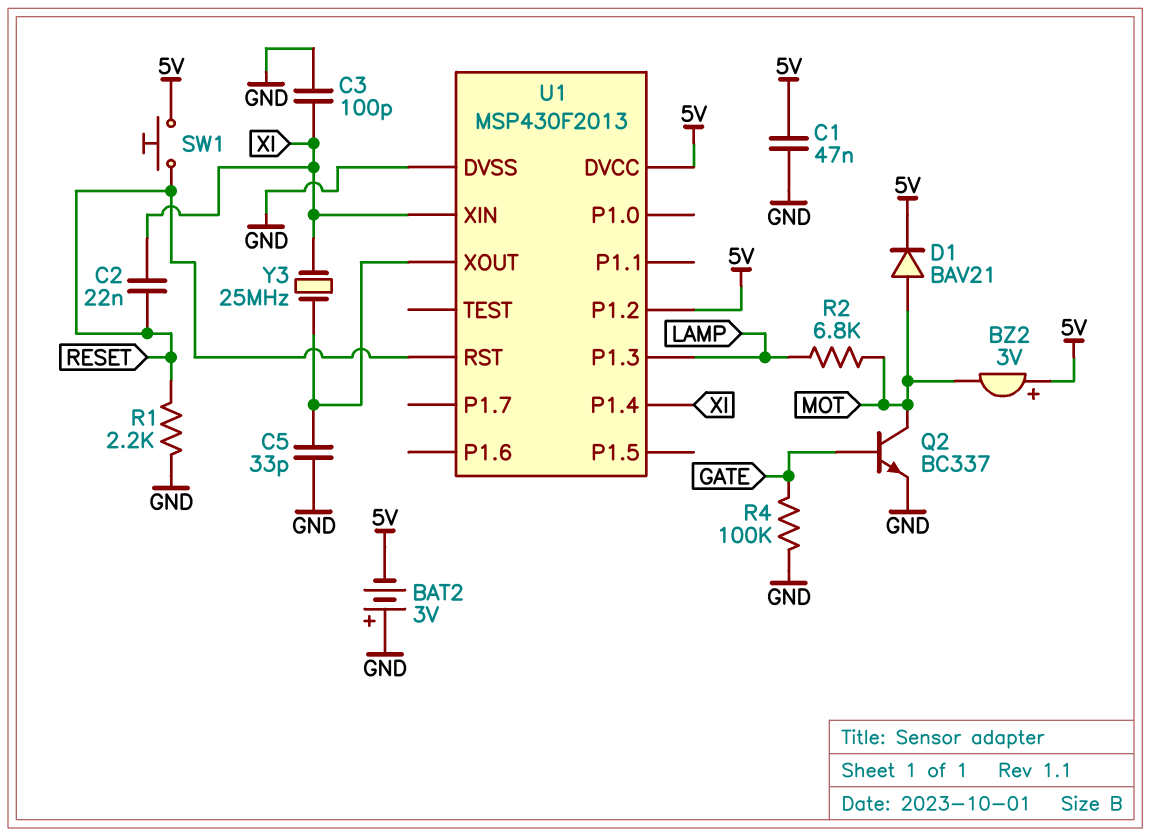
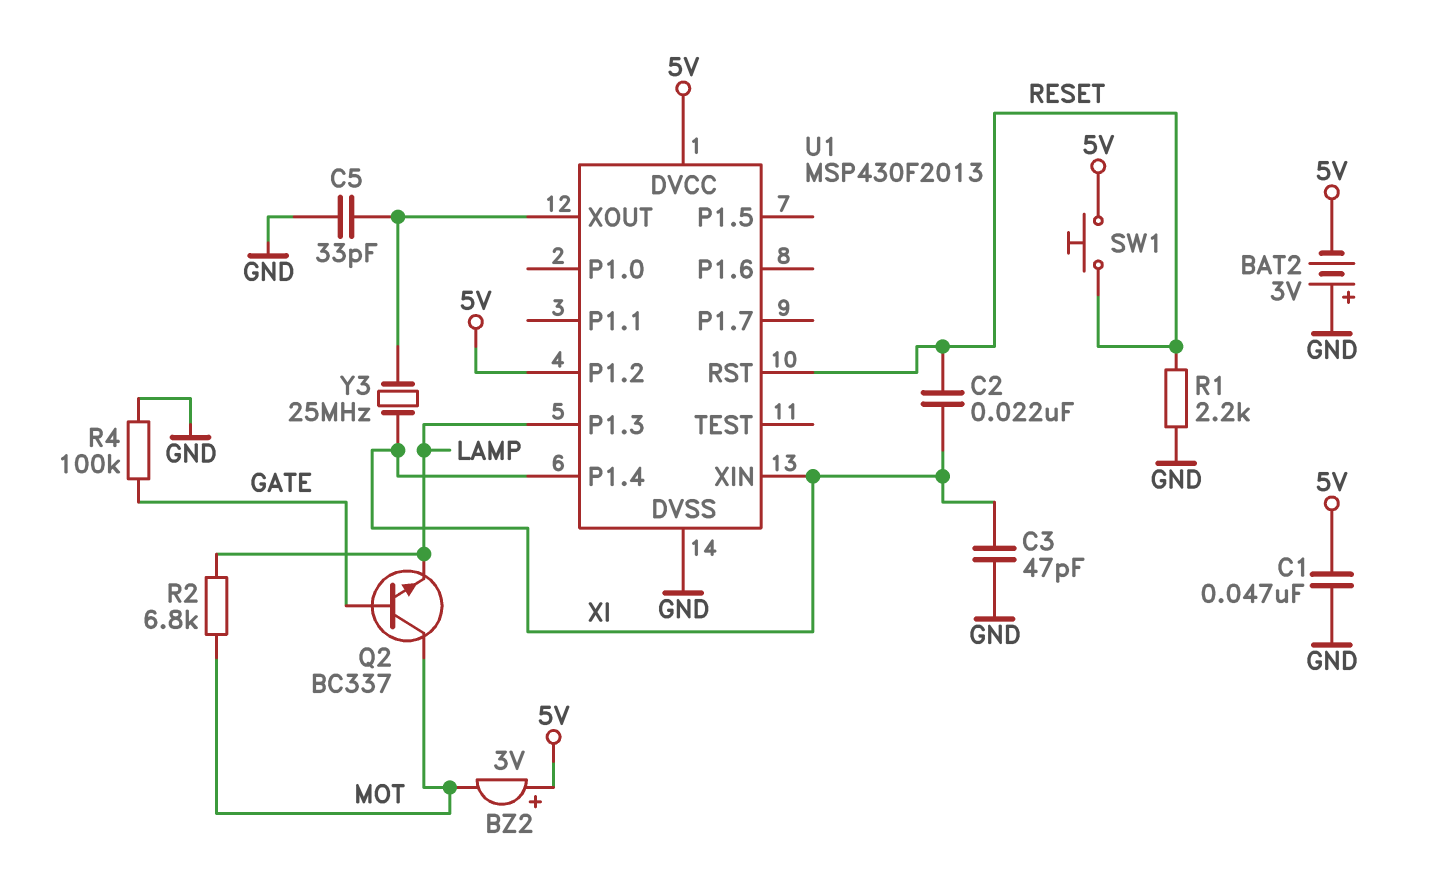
C3: 100pF (GND, XI) -> 47pF (GND, XI)
D1: diode BAV21 (A MOT, K 5V) -> none
Q2: NPN BC337 (B GATE, C MOT, E GND) -> NPN BC337 (B GATE, C MOT, E LAMP)

